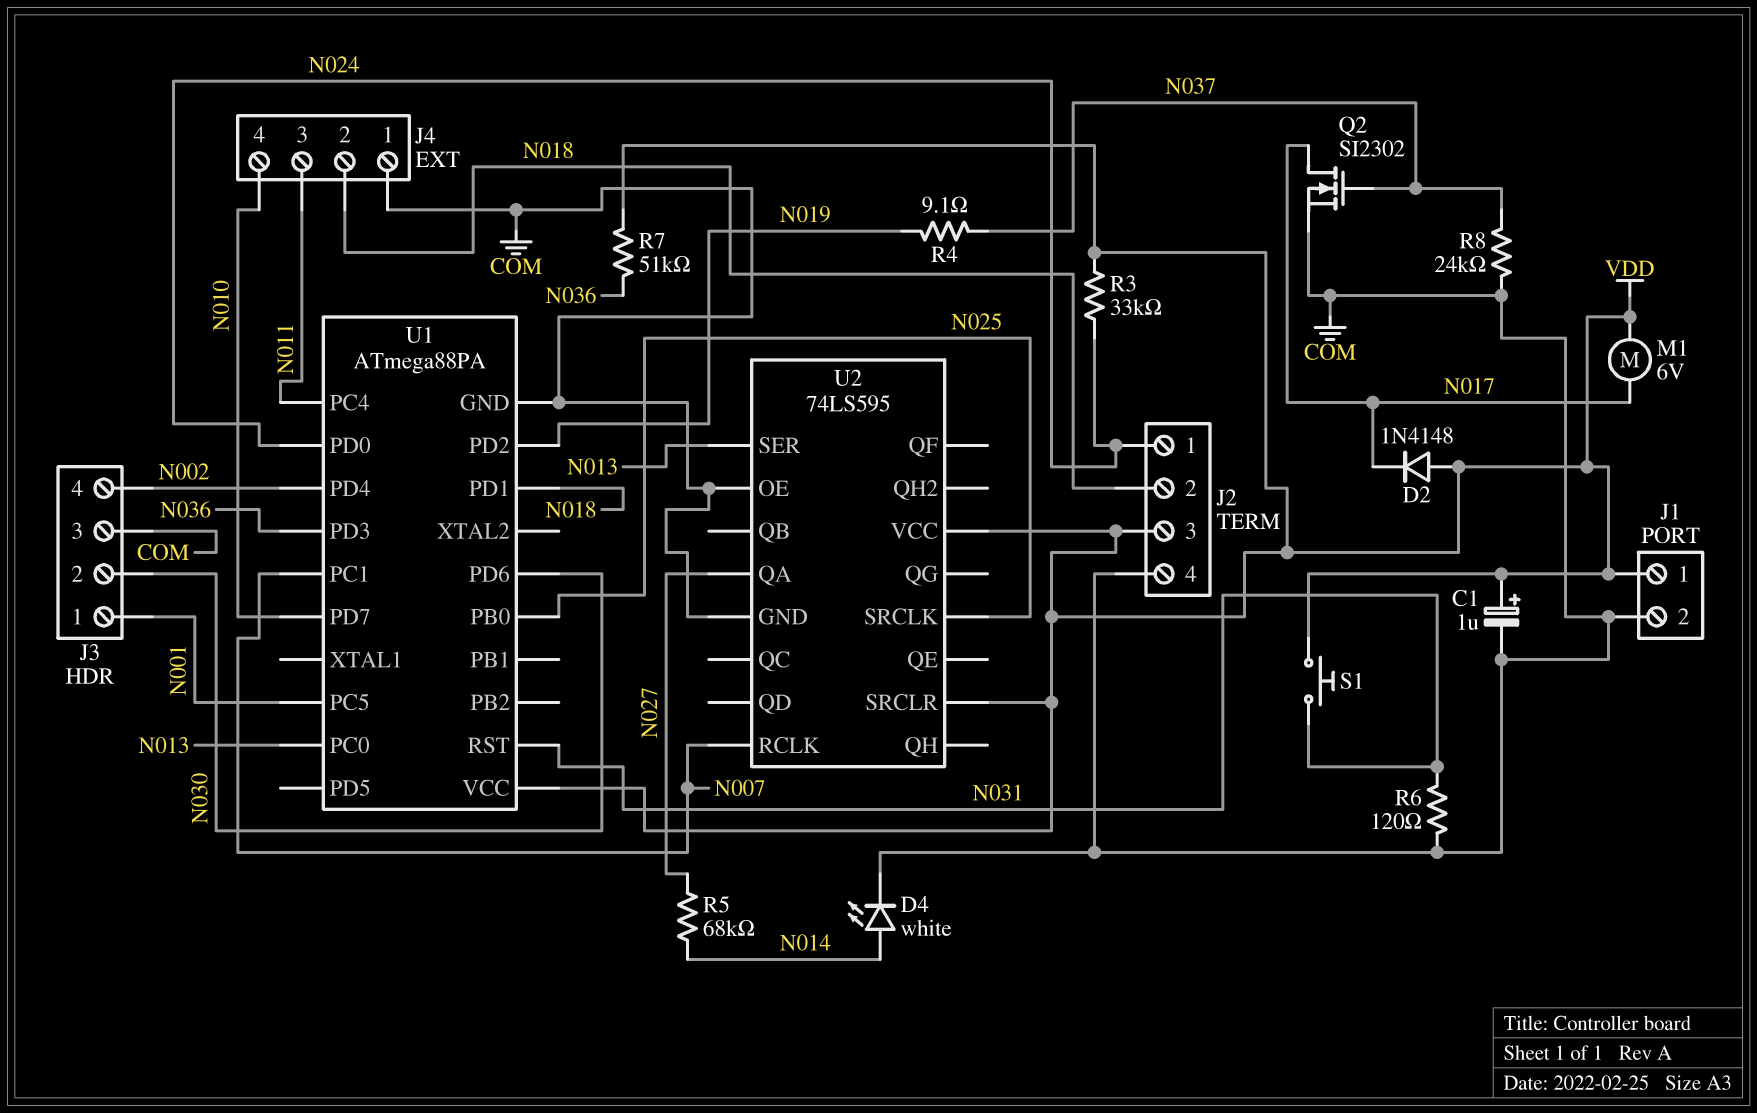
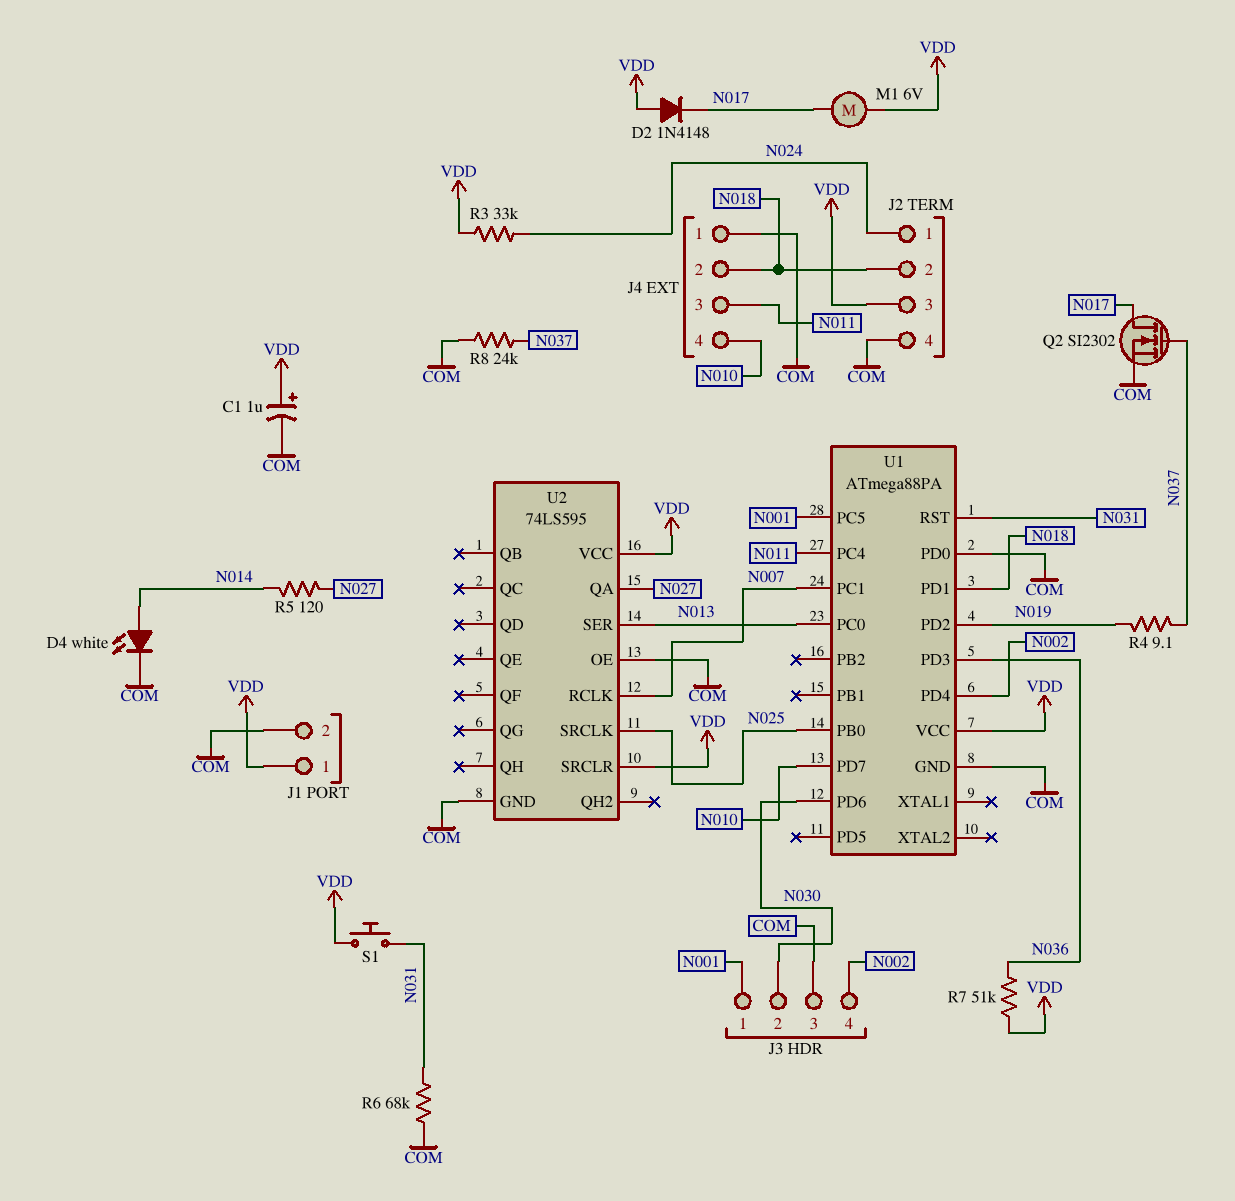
R5: 68k (N014, N027) -> 120 (N014, N027)
R6: 120 (COM, N031) -> 68k (COM, N031)
U1 pin PD0: N024 -> COM

